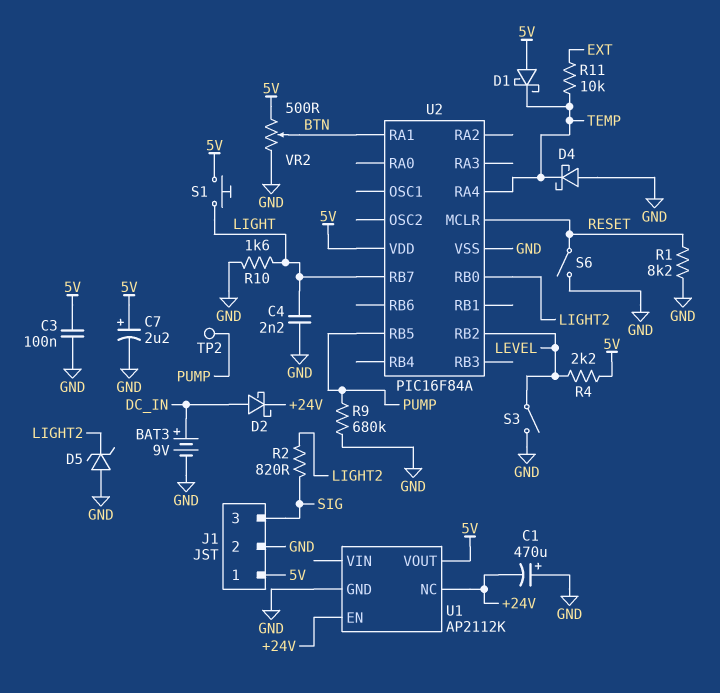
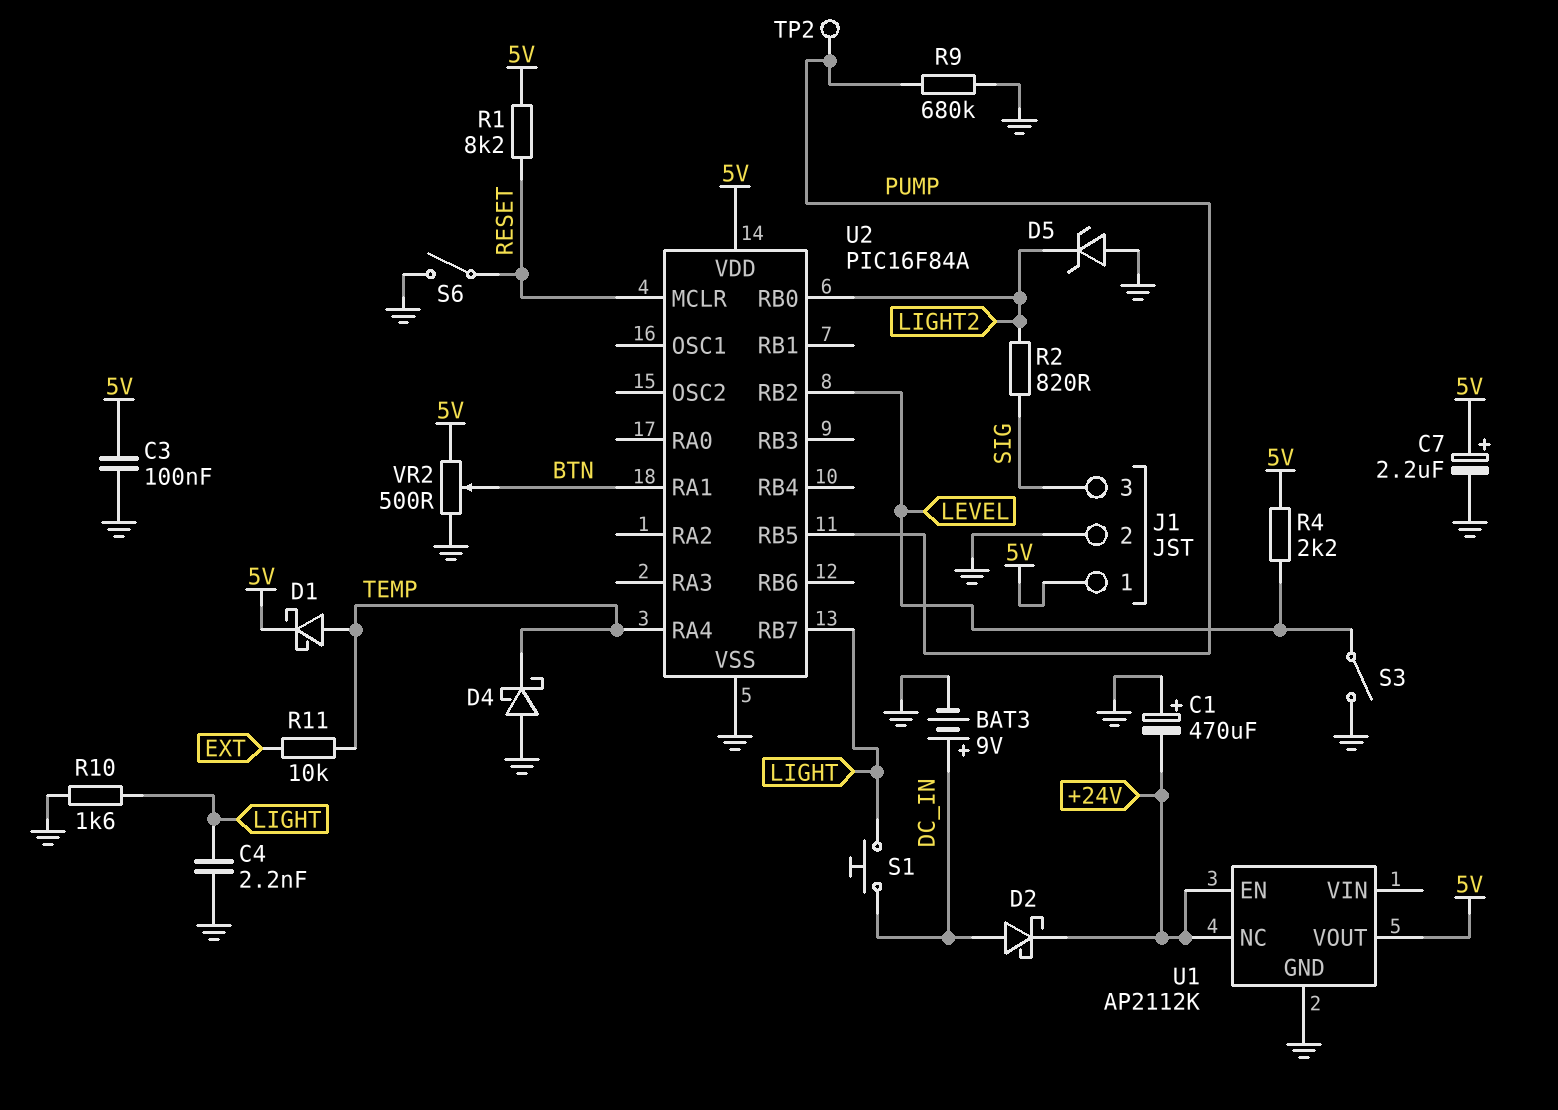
D1: schottky (A 5V, K TEMP) -> schottky (A TEMP, K 5V)
R1: 8.2k (GND, RESET) -> 8.2k (5V, RESET)
S1: button (5V, LIGHT) -> button (DC_IN, LIGHT)

